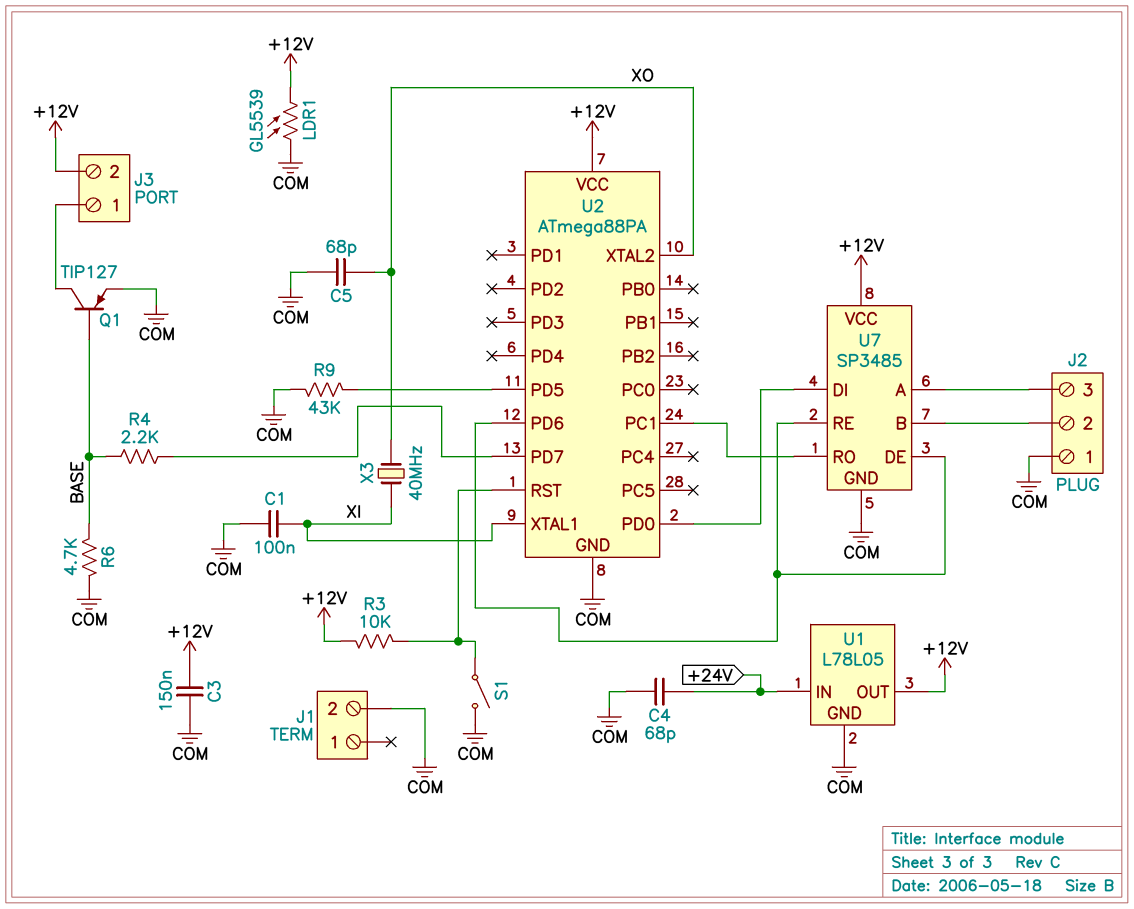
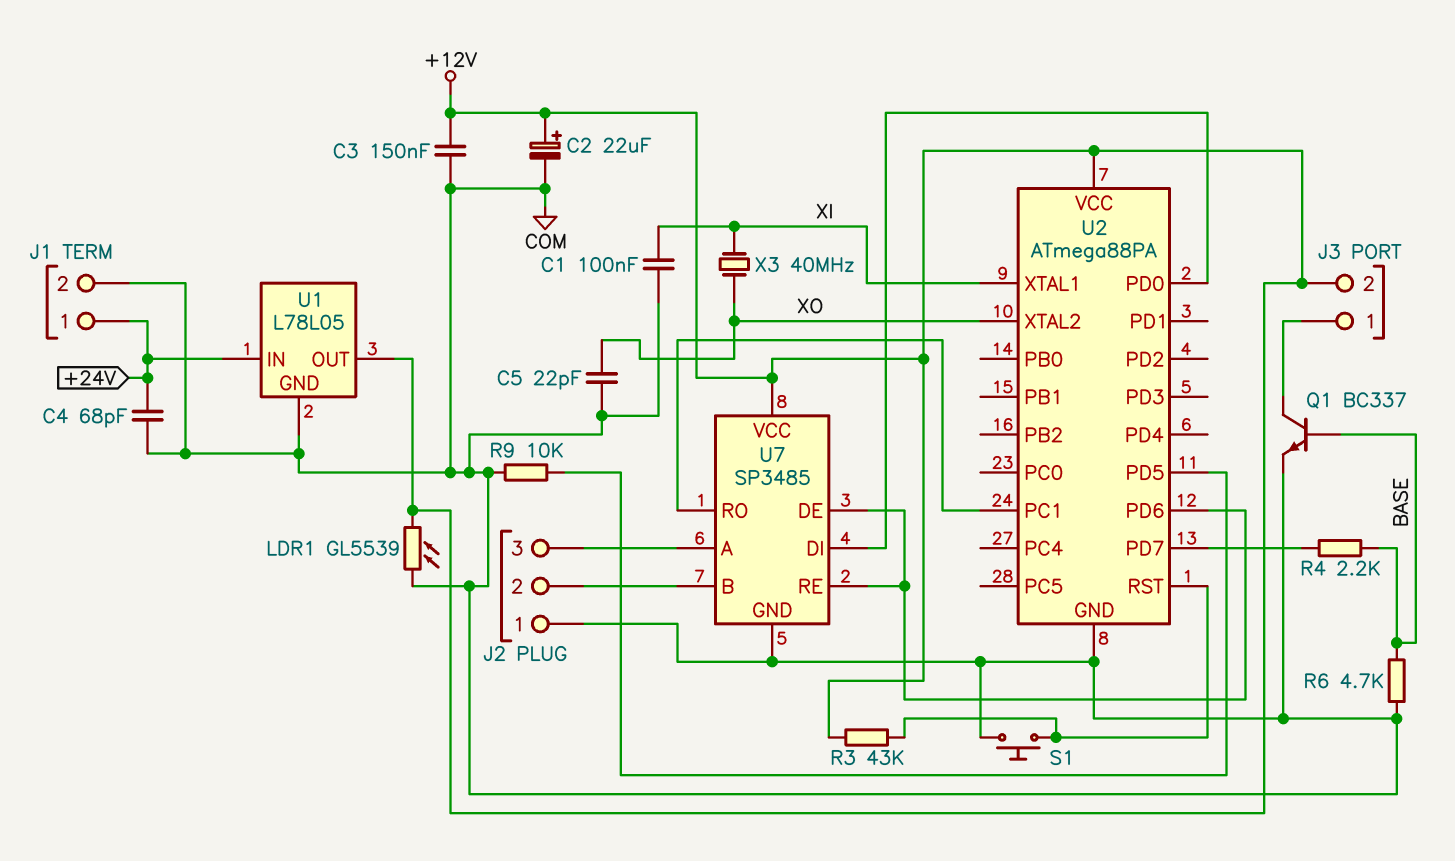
C2: none -> 22uF (plus +12V, minus COM)
C5: 68pF (COM, XO) -> 22pF (COM, XO)
J1 pin 1: none -> +24V
Q1: PNP TIP127 (B BASE, C J3/1, E COM) -> NPN BC337 (B BASE, C J3/1, E COM)
R3: 10k (+12V, U2/RST) -> 43k (+12V, U2/RST)
R9: 43k (COM, U2/PD5) -> 10k (COM, U2/PD5)
S1: switch (COM, U2/RST) -> button (COM, U2/RST)

